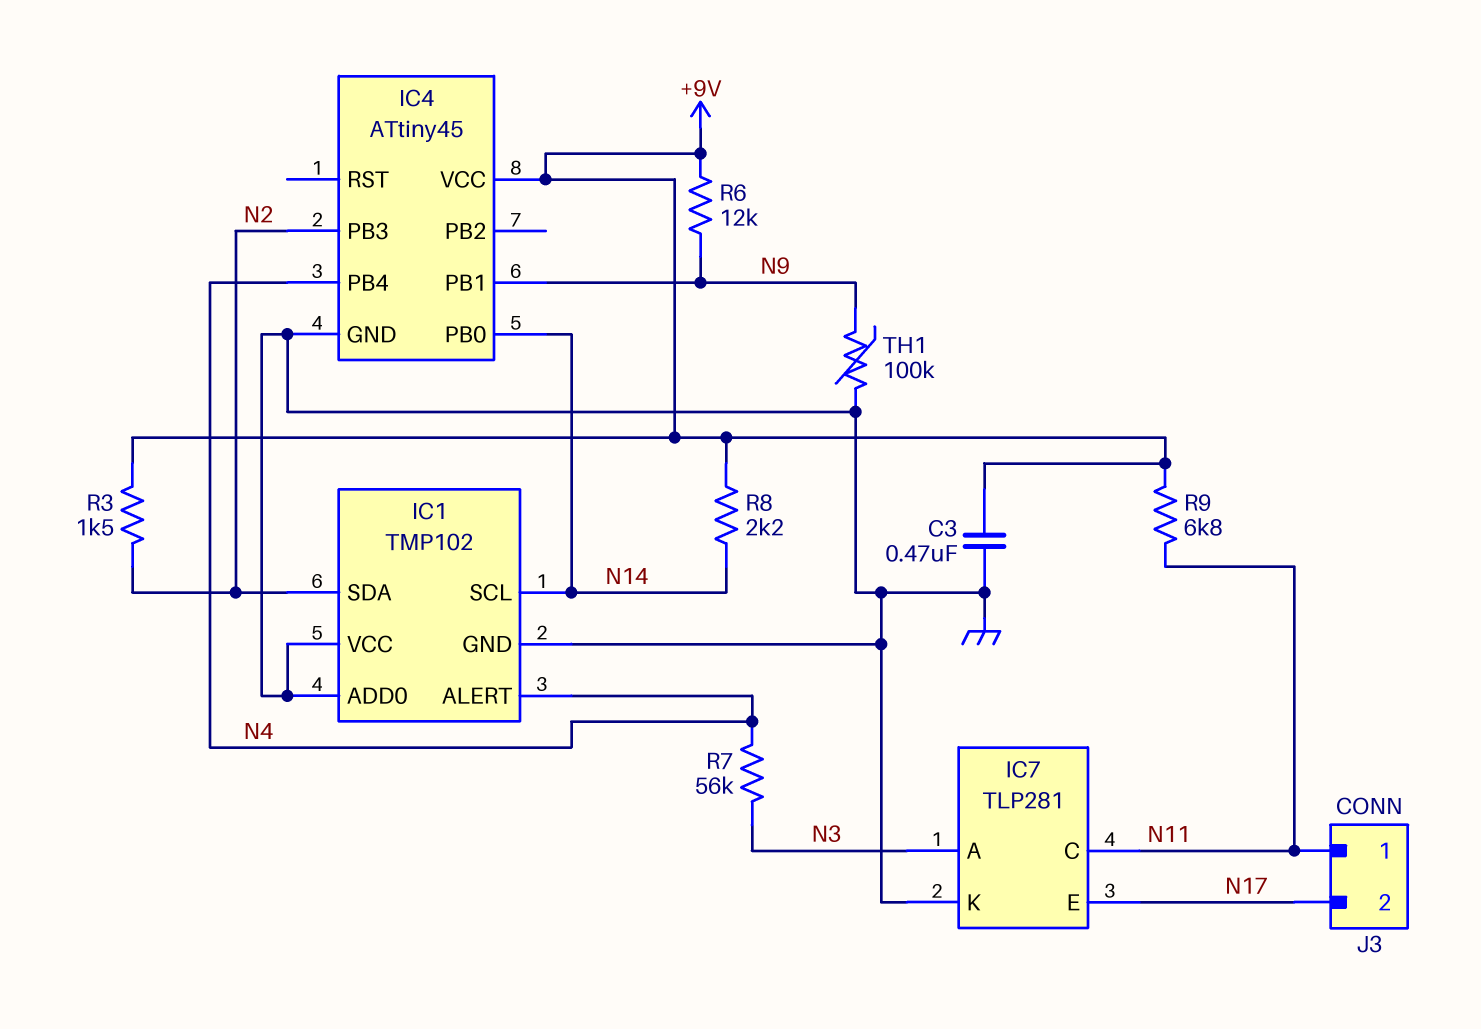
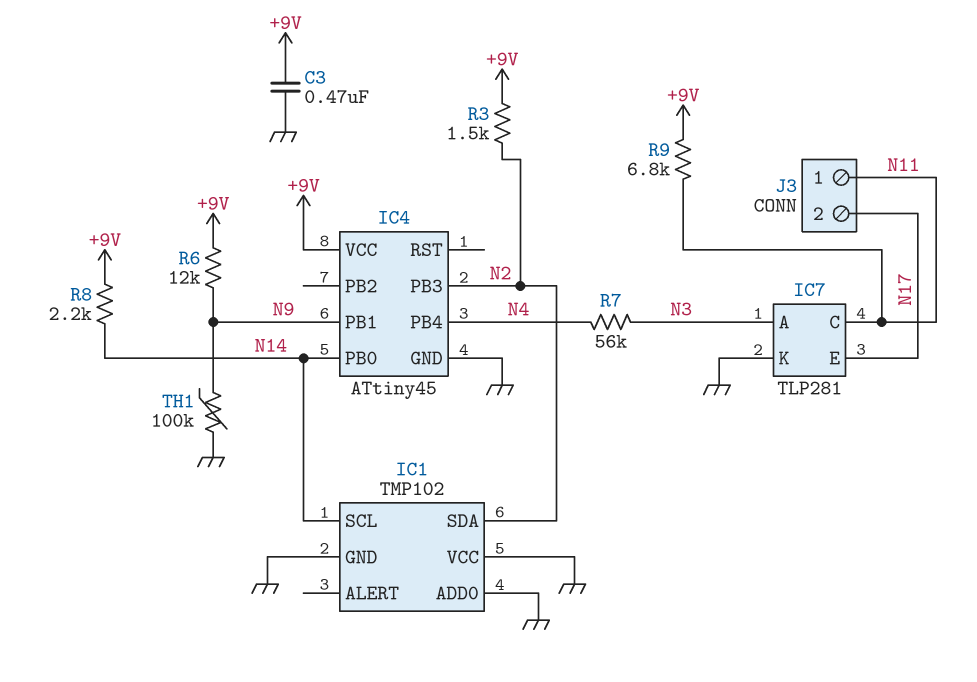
IC1 pin ALERT: N4 -> none

